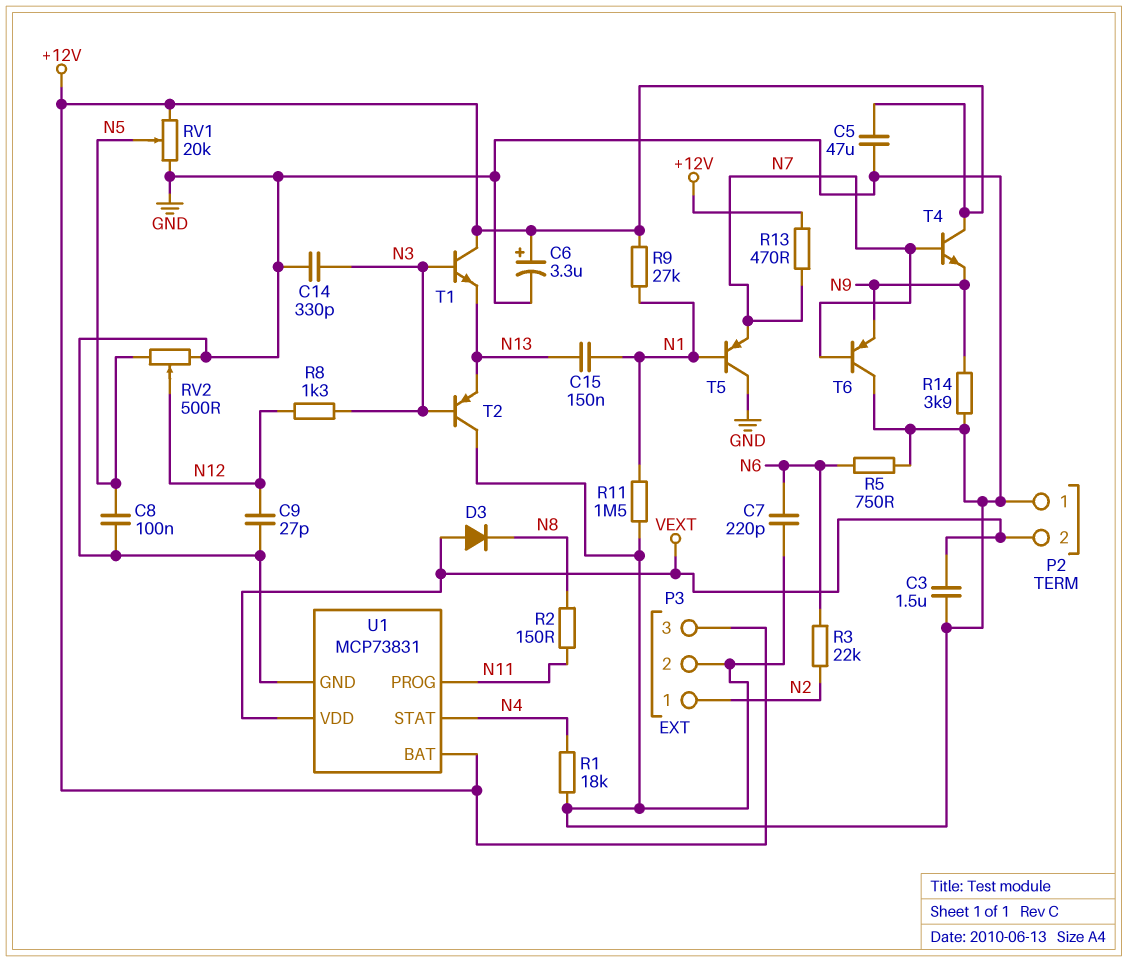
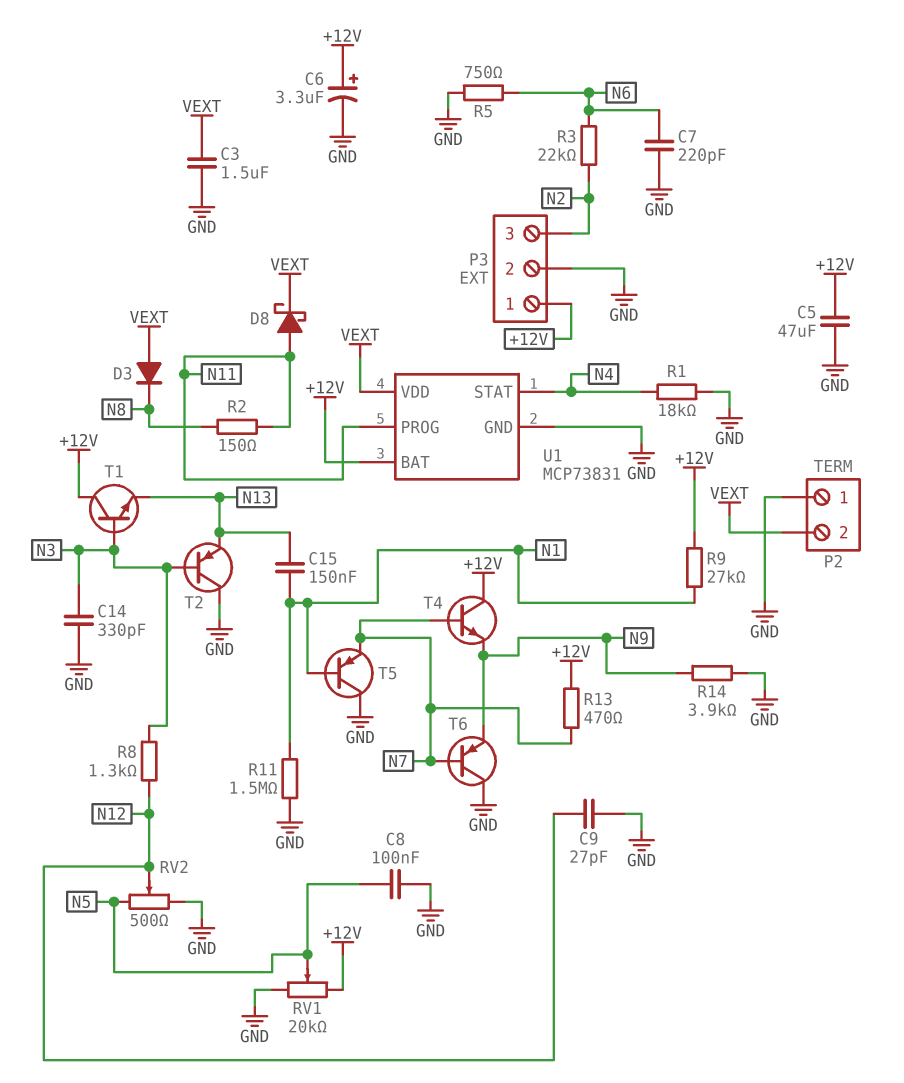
D8: none -> schottky (A N11, K VEXT)
P3 pin 1: N2 -> +12V
P3 pin 3: +12V -> N2

